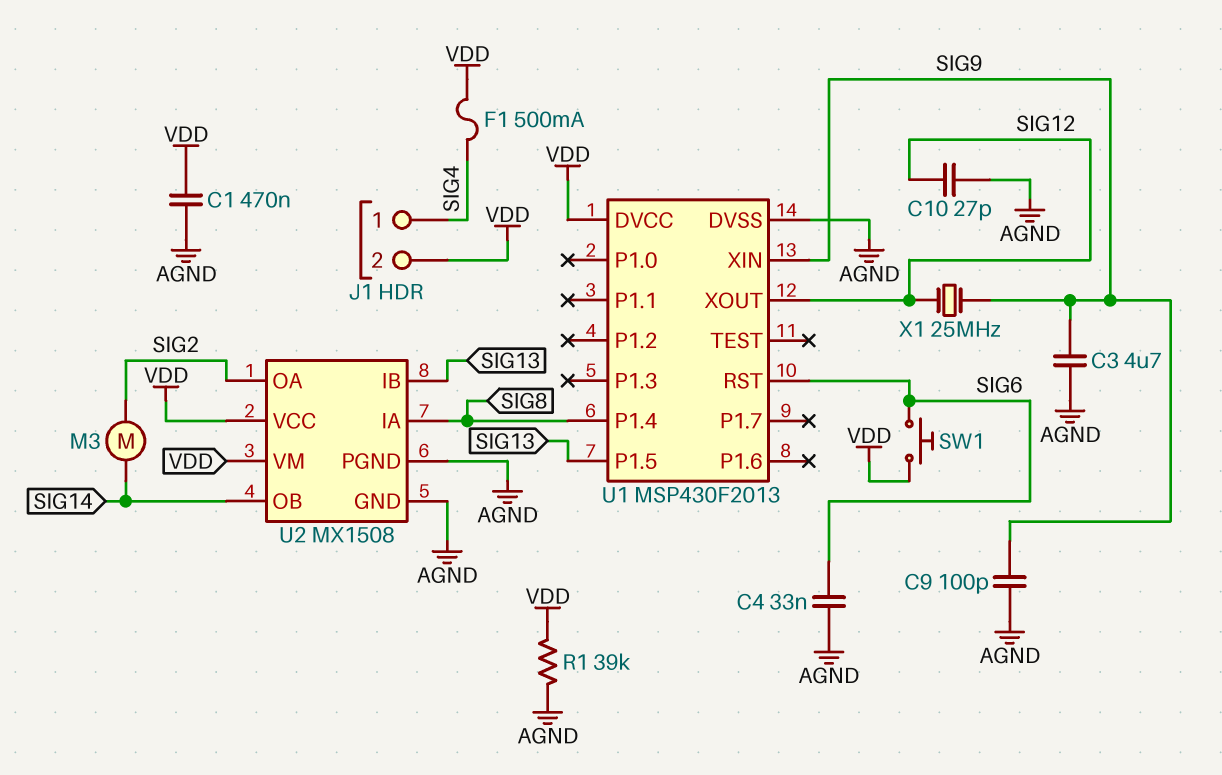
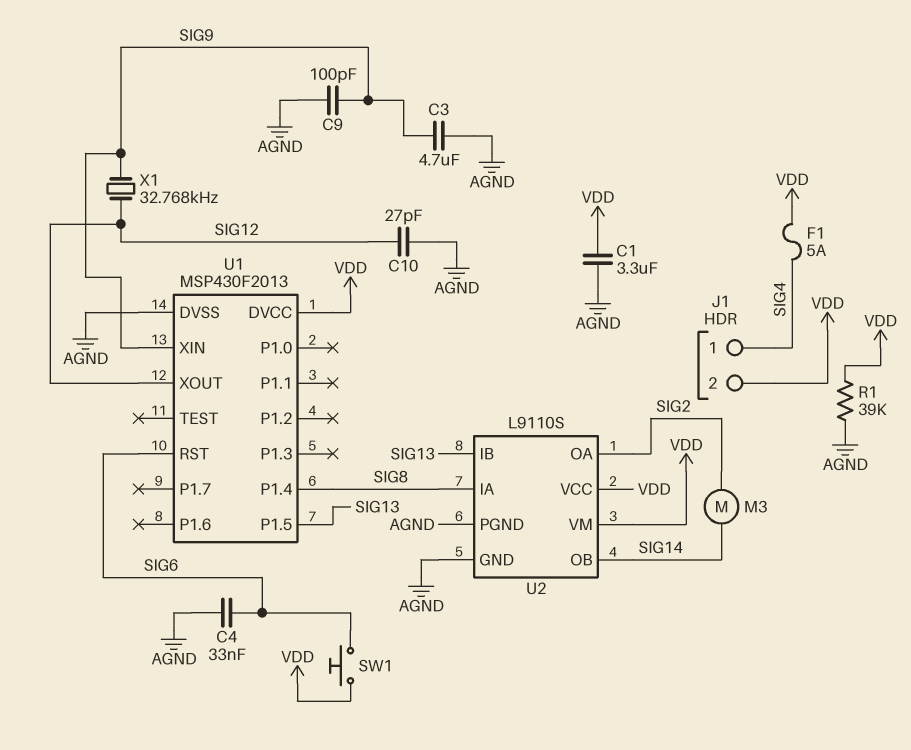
C1: 470nF (AGND, VDD) -> 3.3uF (AGND, VDD)
F1: 500mA (SIG4, VDD) -> 5A (SIG4, VDD)
U2: MX1508 -> L9110S
X1: 25MHz (SIG9, SIG12) -> 32.768kHz (SIG9, SIG12)

